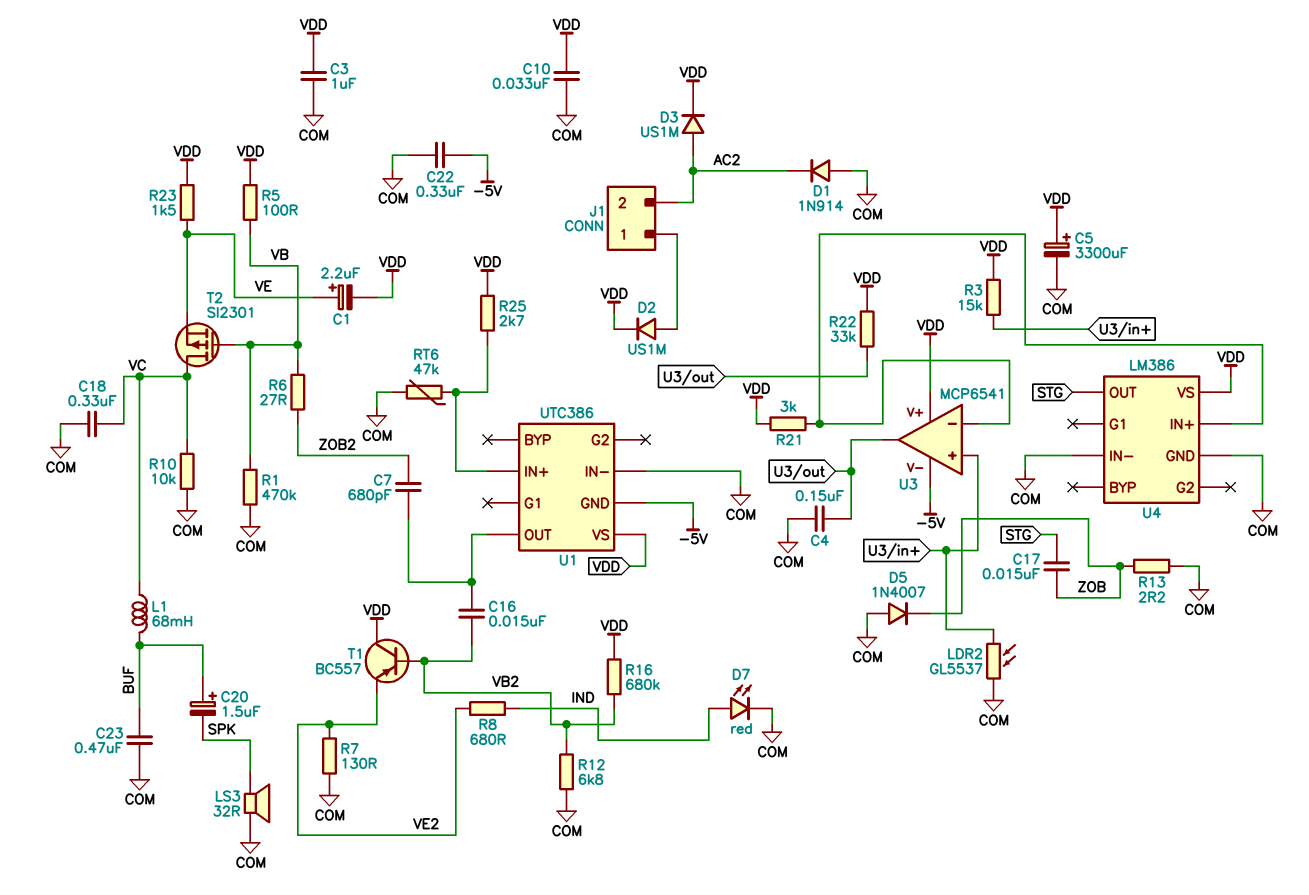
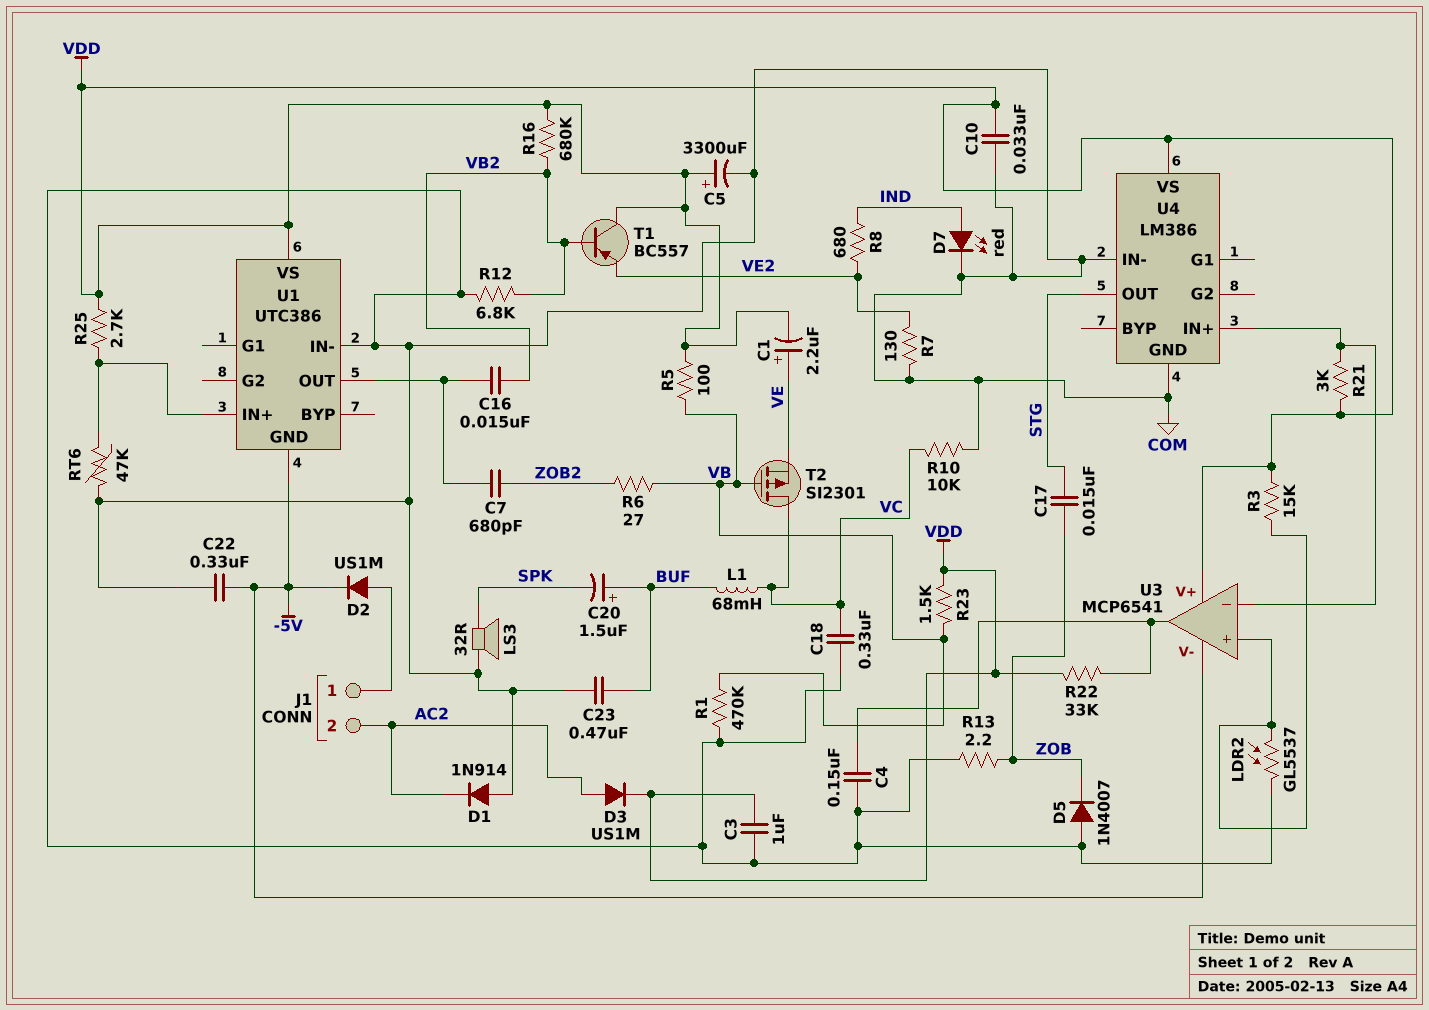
D2: diode US1M (A J1/1, K VDD) -> diode US1M (A J1/1, K -5V)
R23: 1.5k (VDD, VE) -> 1.5k (VB, VDD)

